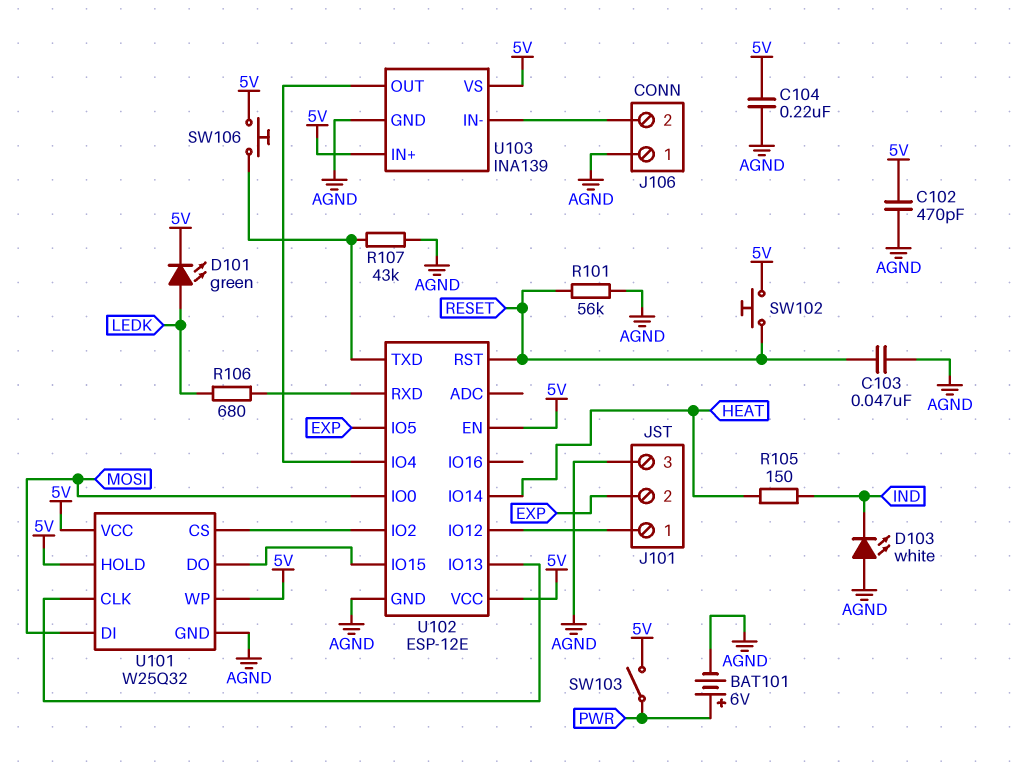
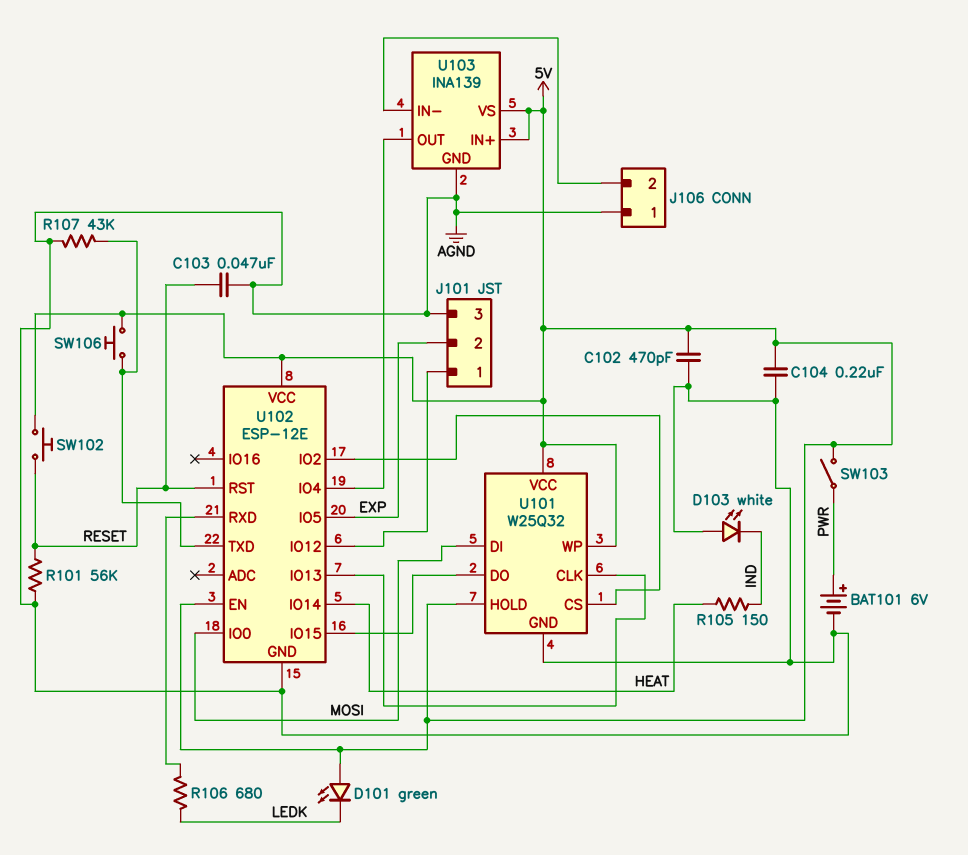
D101: LED green (A LEDK, K 5V) -> LED green (A 5V, K LEDK)

